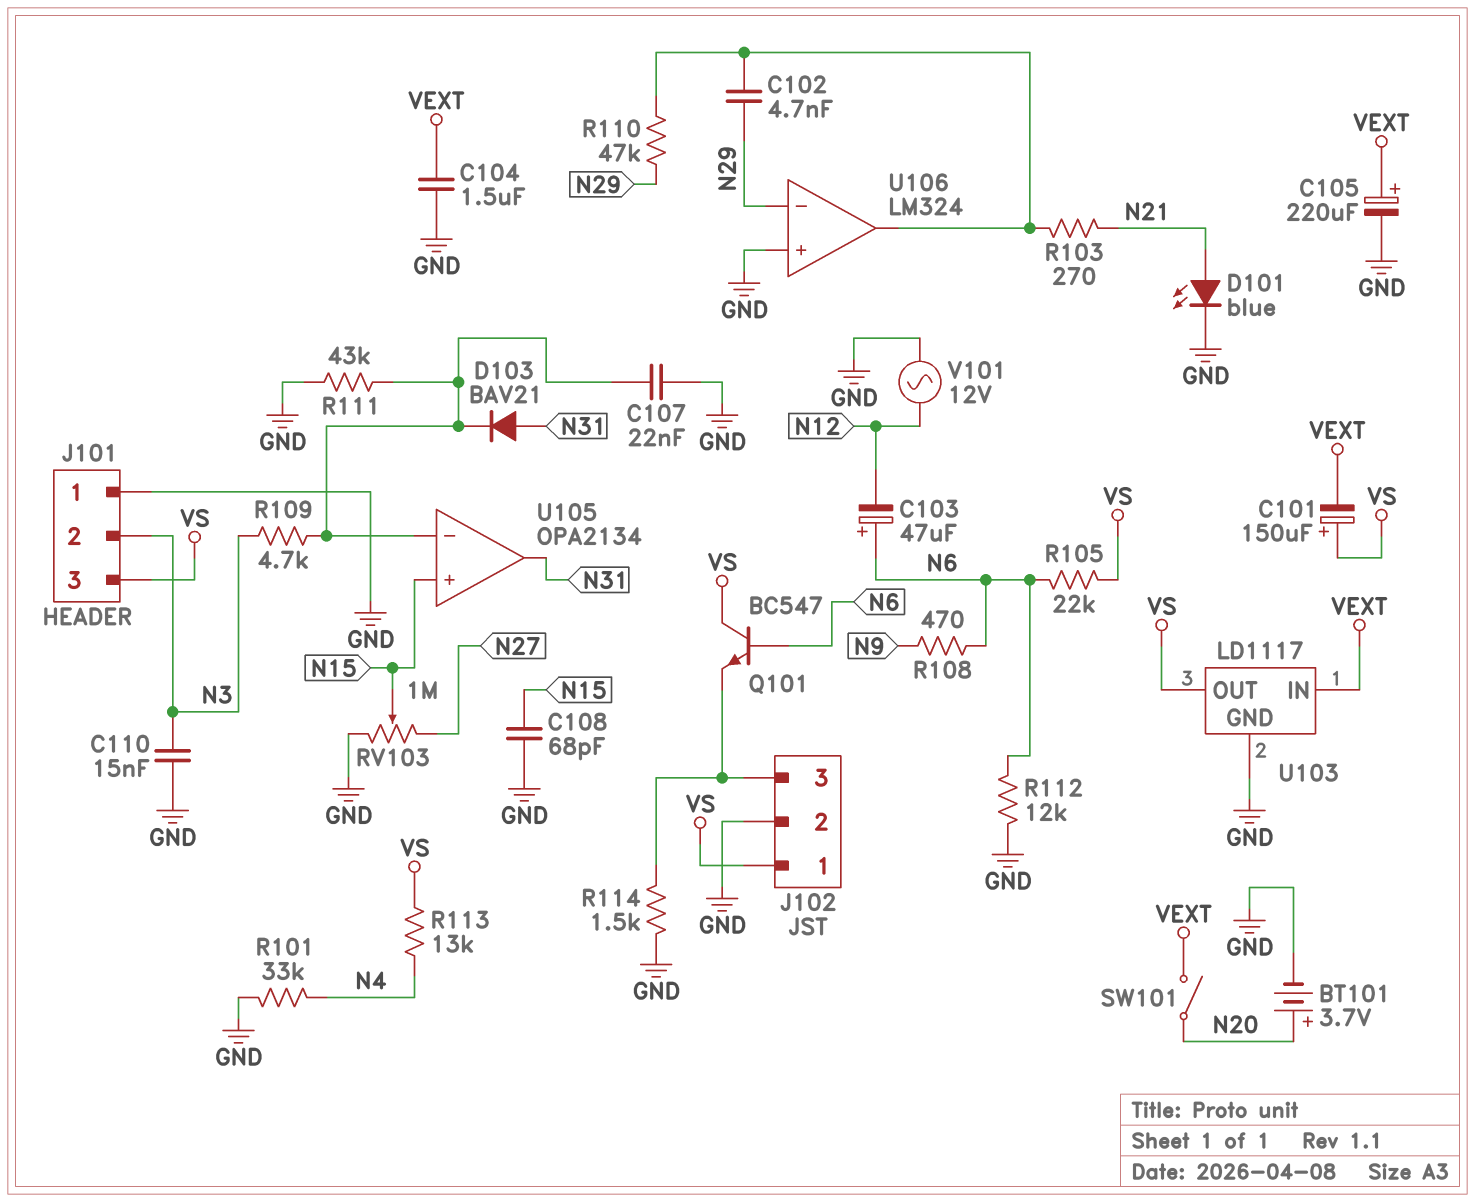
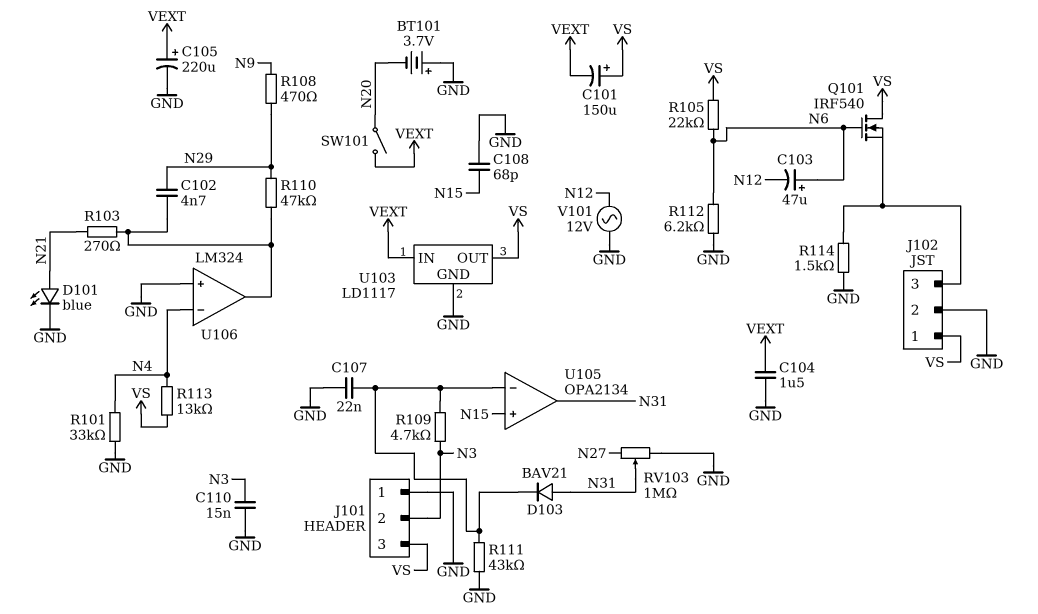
BT101: 3.7V (plus N20, minus GND) -> 3.7V (plus GND, minus N20)
Q101: NPN BC547 (B N6, C VS, E J102/3) -> NMOS IRF540 (G N6, D VS, S J102/3)
R108: 470 (N6, N9) -> 470 (N9, N29)
R112: 12k (GND, N6) -> 6.2k (GND, N6)
RV103: 1M (GND, N27, wiper N15) -> 1M (GND, N27, wiper N31)
U106 pin in-: N29 -> N4

